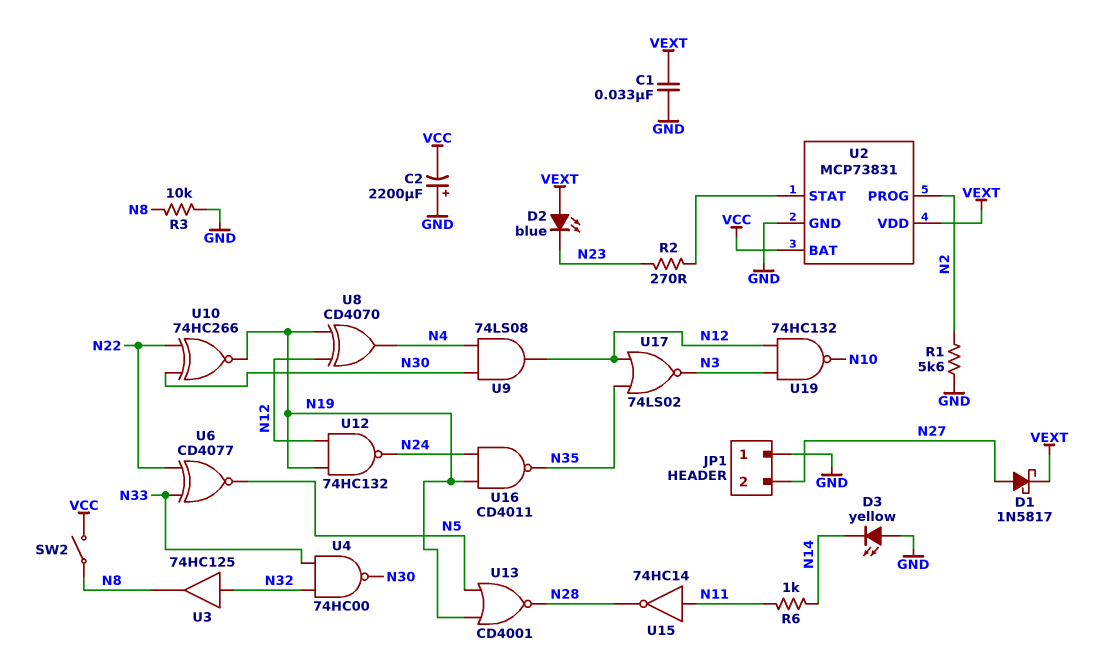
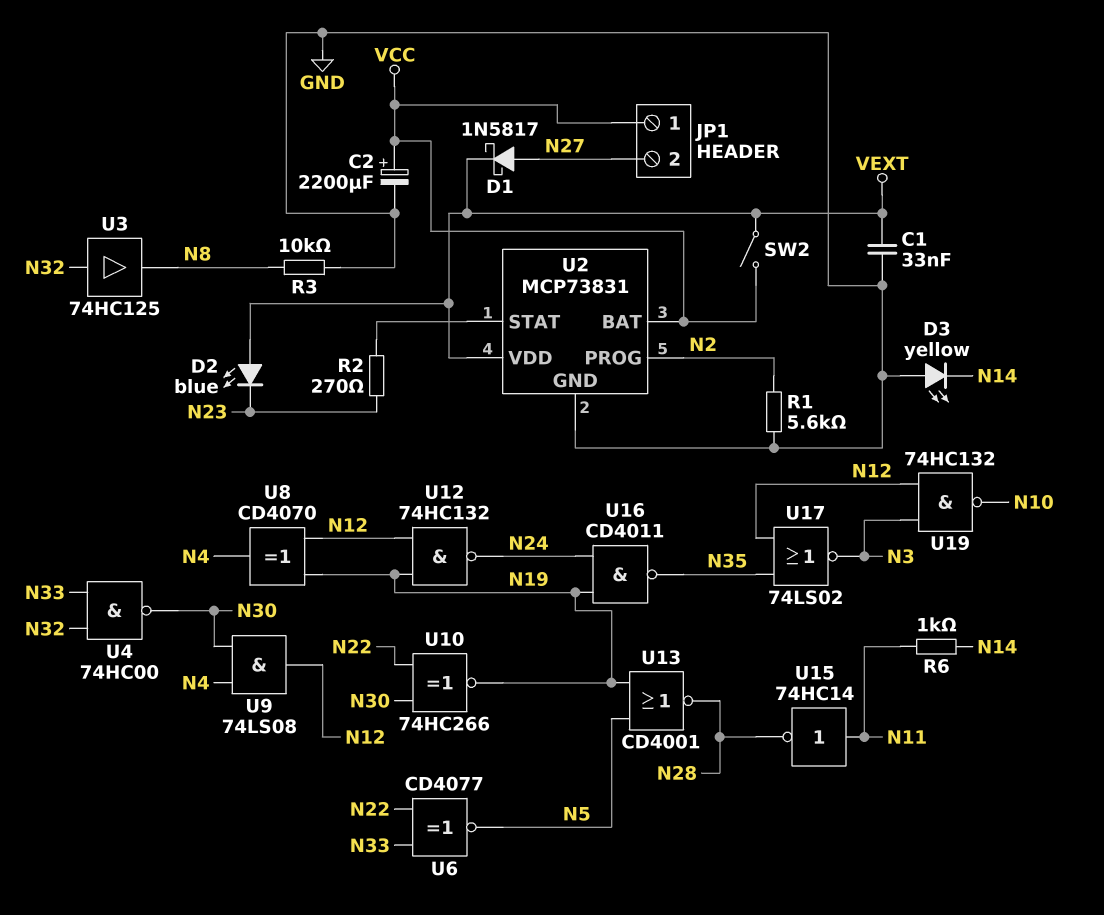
C2: 2200uF (plus GND, minus VCC) -> 2200uF (plus VCC, minus GND)
JP1 pin 1: GND -> VCC
SW2: switch (N8, VCC) -> switch (VCC, VEXT)

